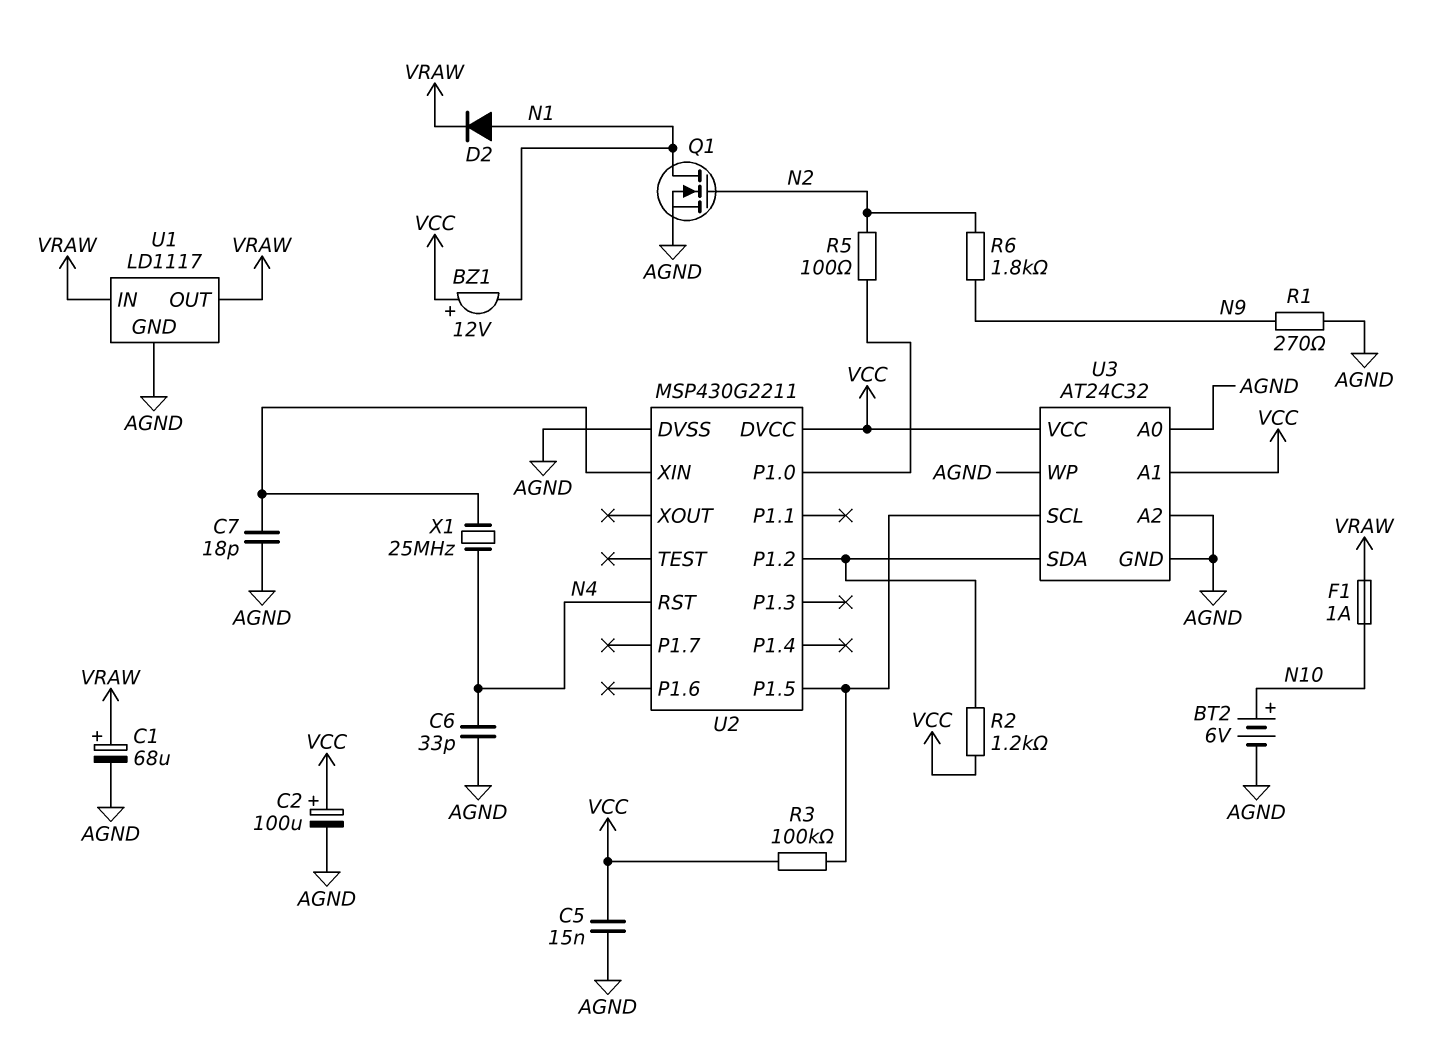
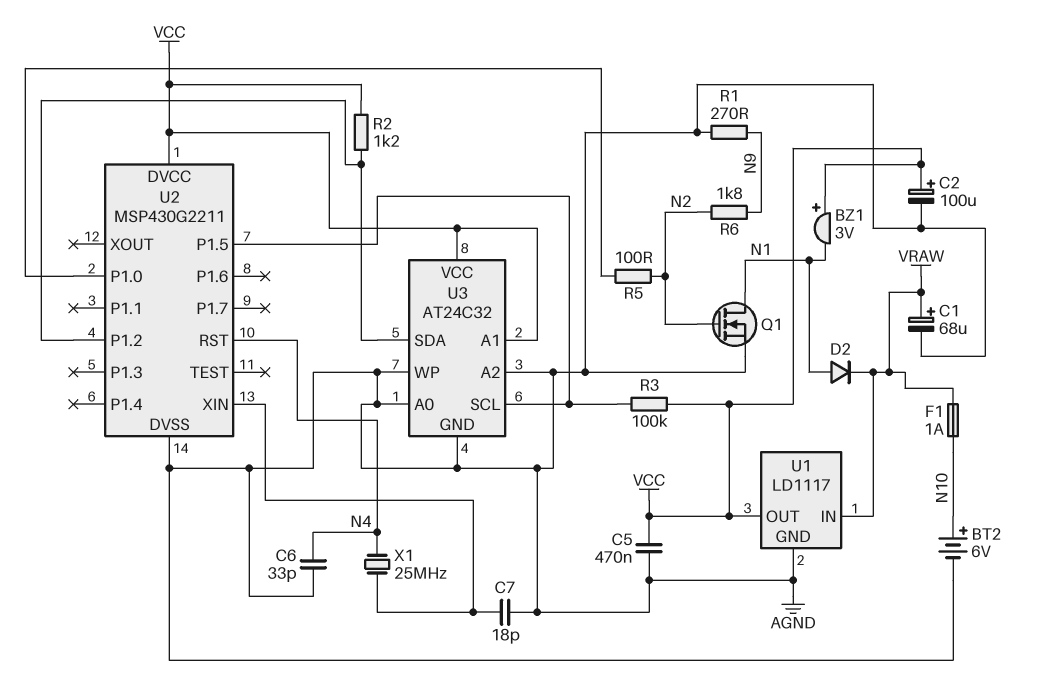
BZ1: buzzer 12V (plus VCC, minus N1) -> buzzer 3V (plus VCC, minus N1)
C5: 15nF (AGND, VCC) -> 470nF (AGND, VCC)
U1 pin OUT: VRAW -> VCC

